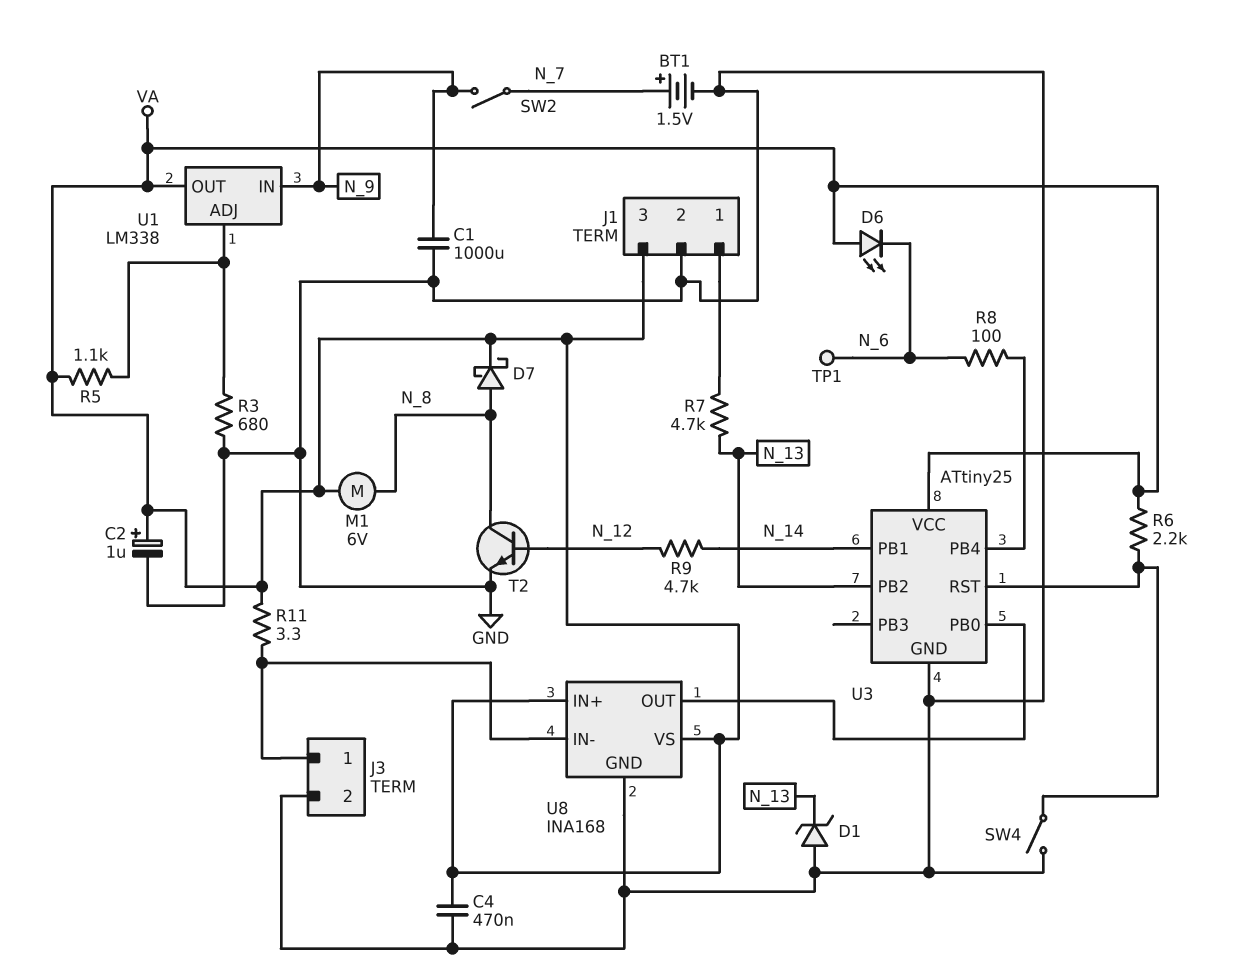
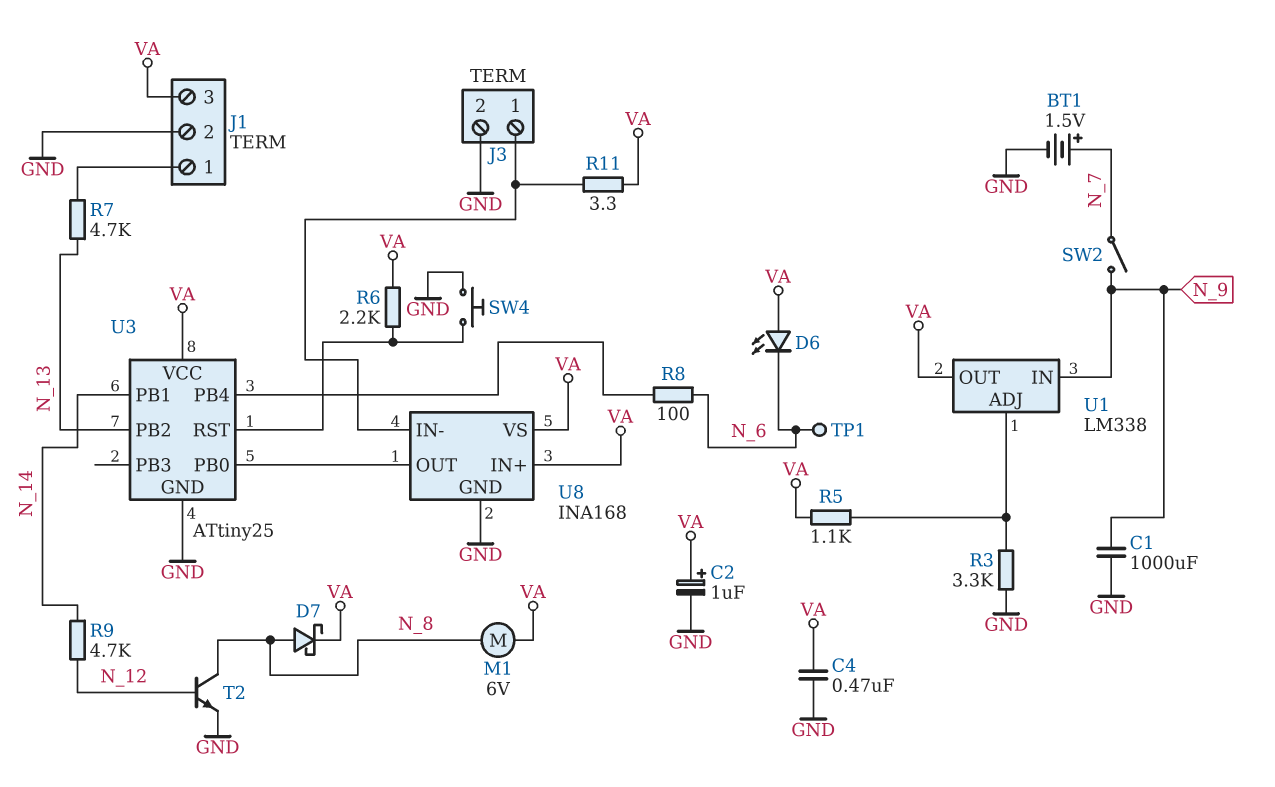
D1: zener (A GND, K N_13) -> none
R3: 680 (GND, U1/ADJ) -> 3.3k (GND, U1/ADJ)
SW4: switch (GND, U3/RST) -> button (GND, U3/RST)

